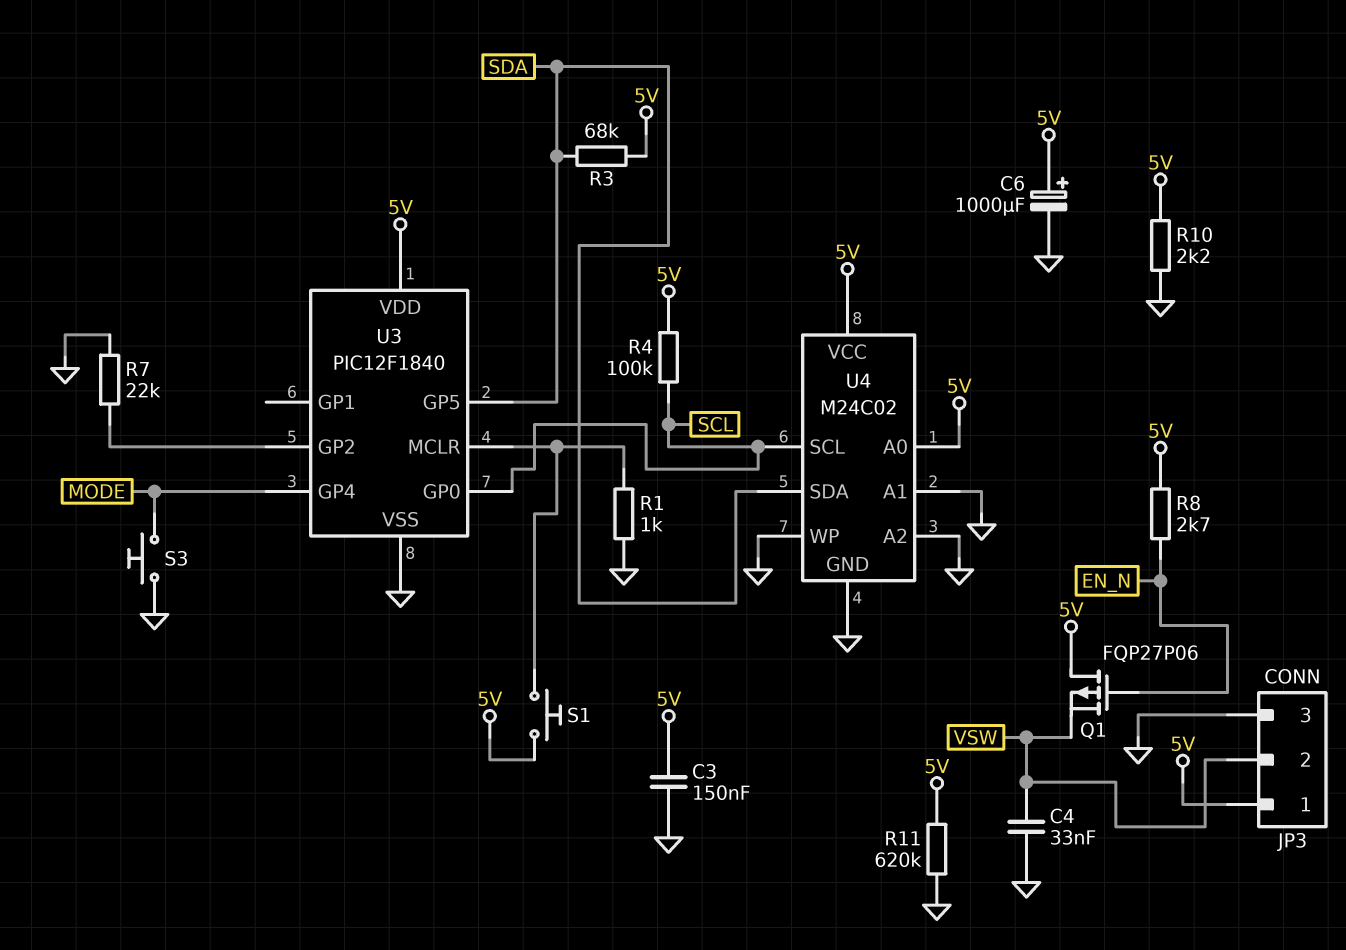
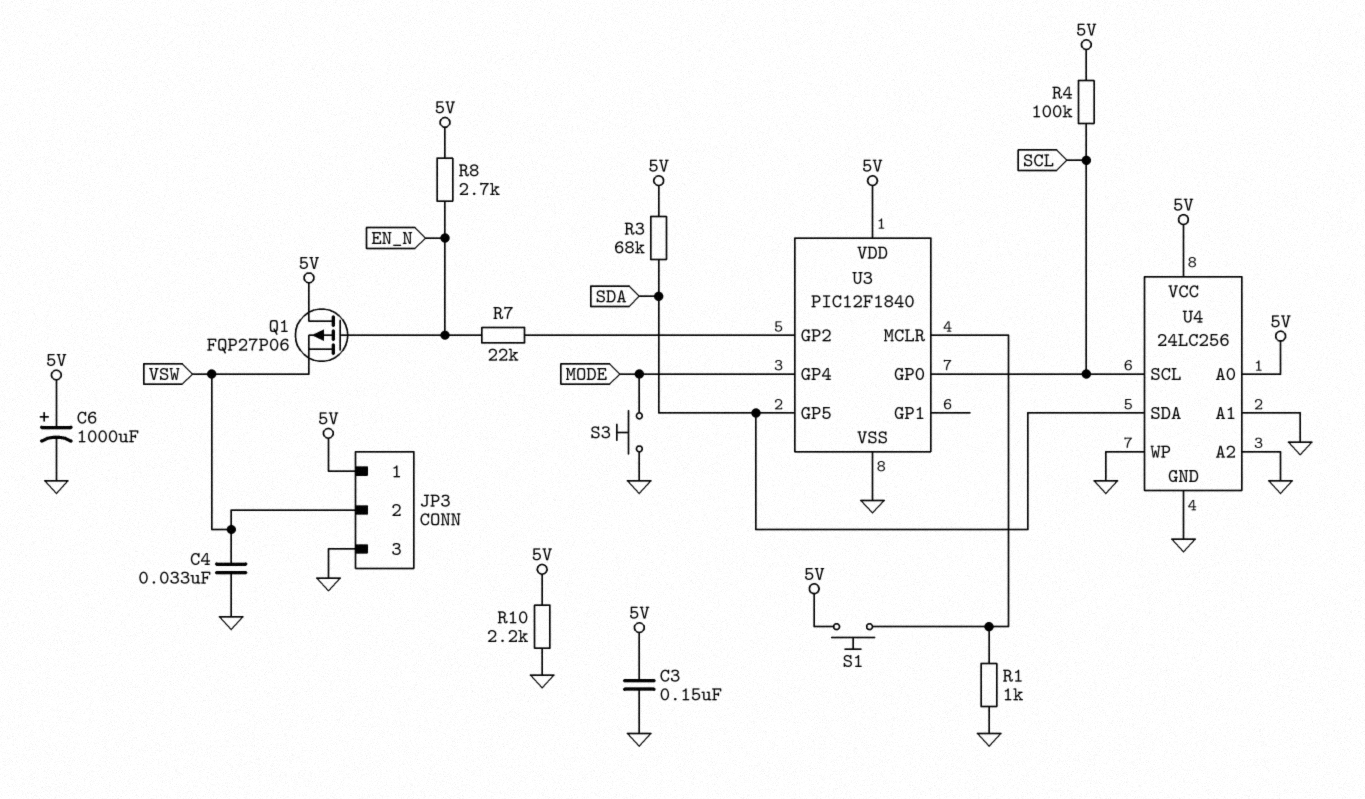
R7: 22k (GND, U3/GP2) -> 22k (EN_N, U3/GP2)
R11: 620k (5V, GND) -> none
U4: M24C02 -> 24LC256

